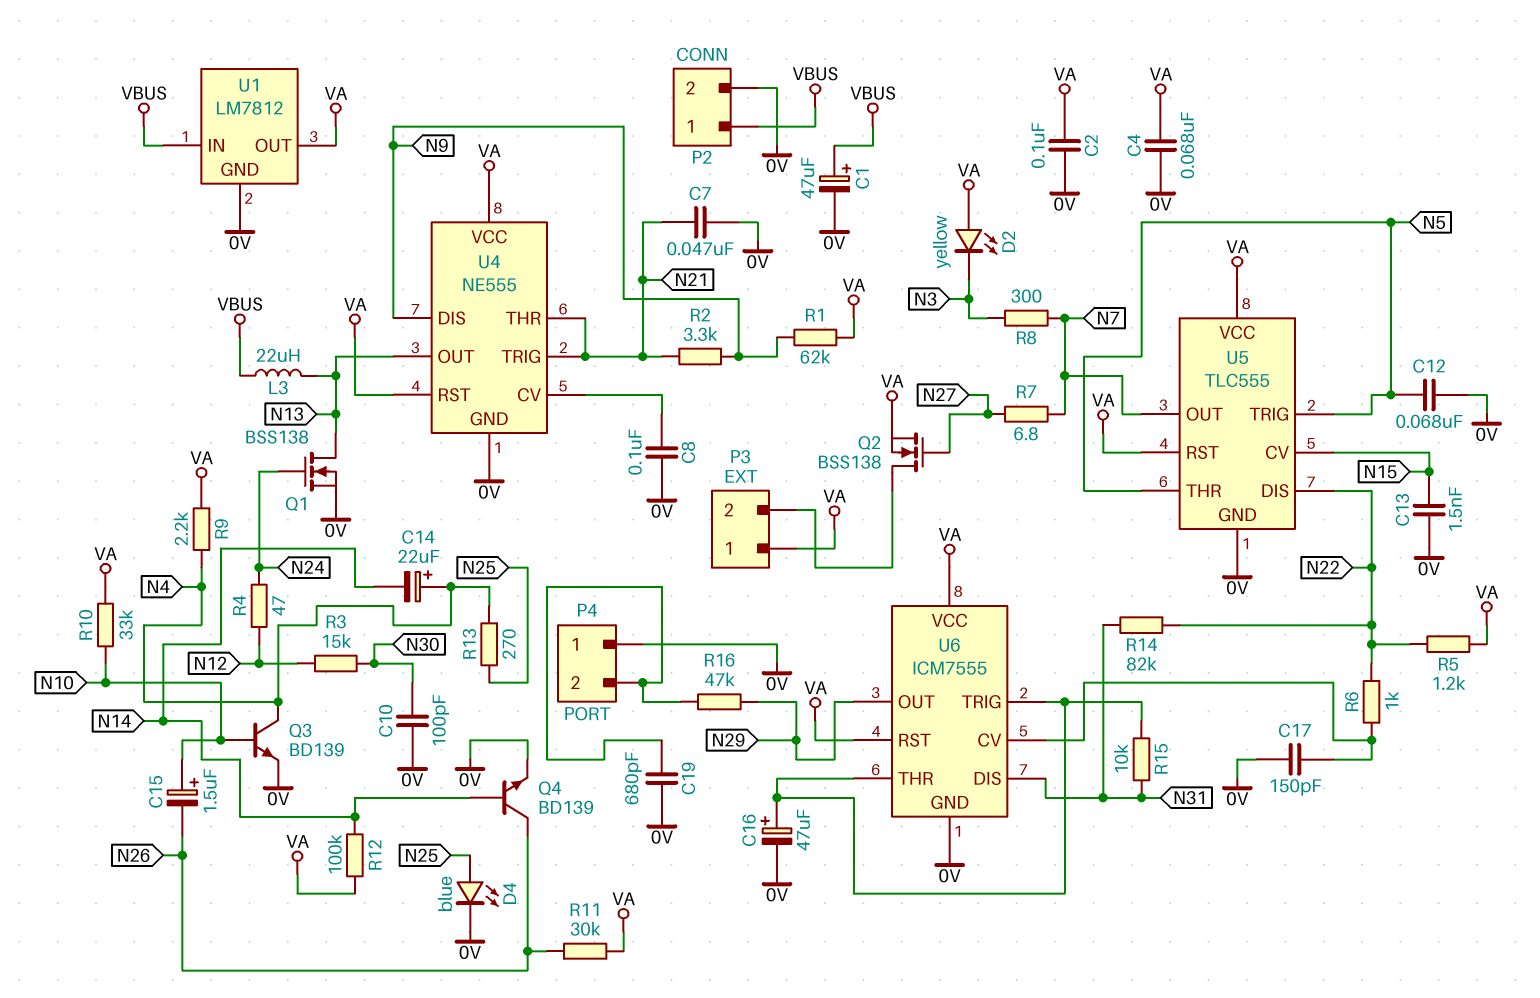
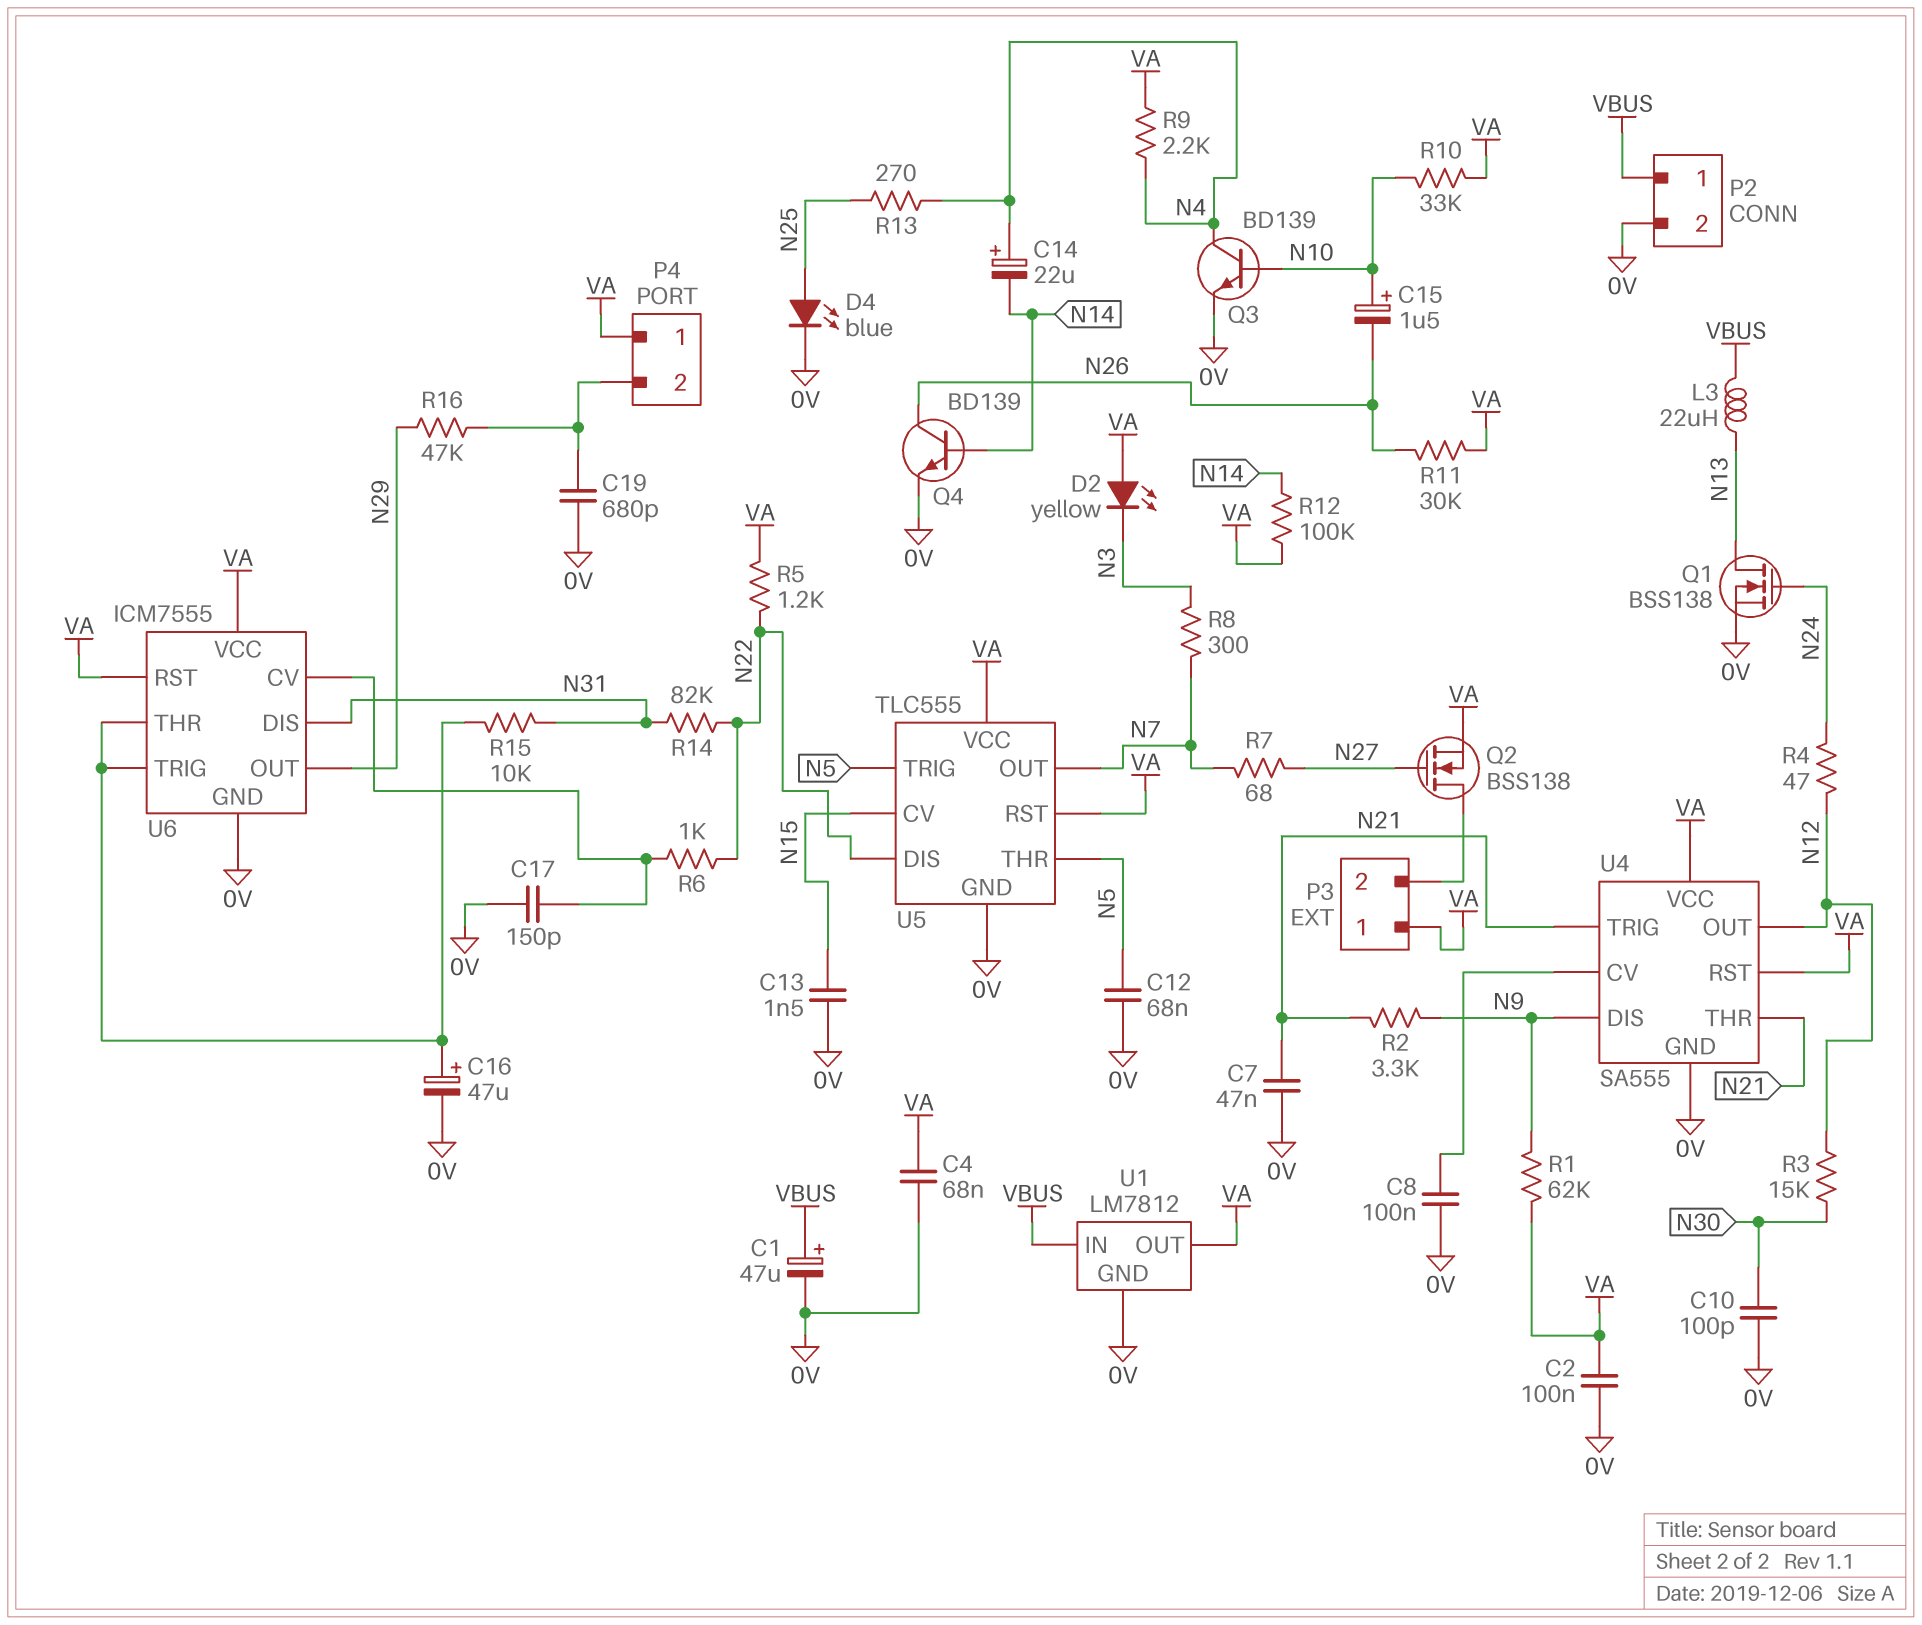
P4 pin 1: 0V -> VA
R7: 6.8 (N7, N27) -> 68 (N7, N27)
U4: NE555 -> SA555
U4 pin OUT: N13 -> N12

